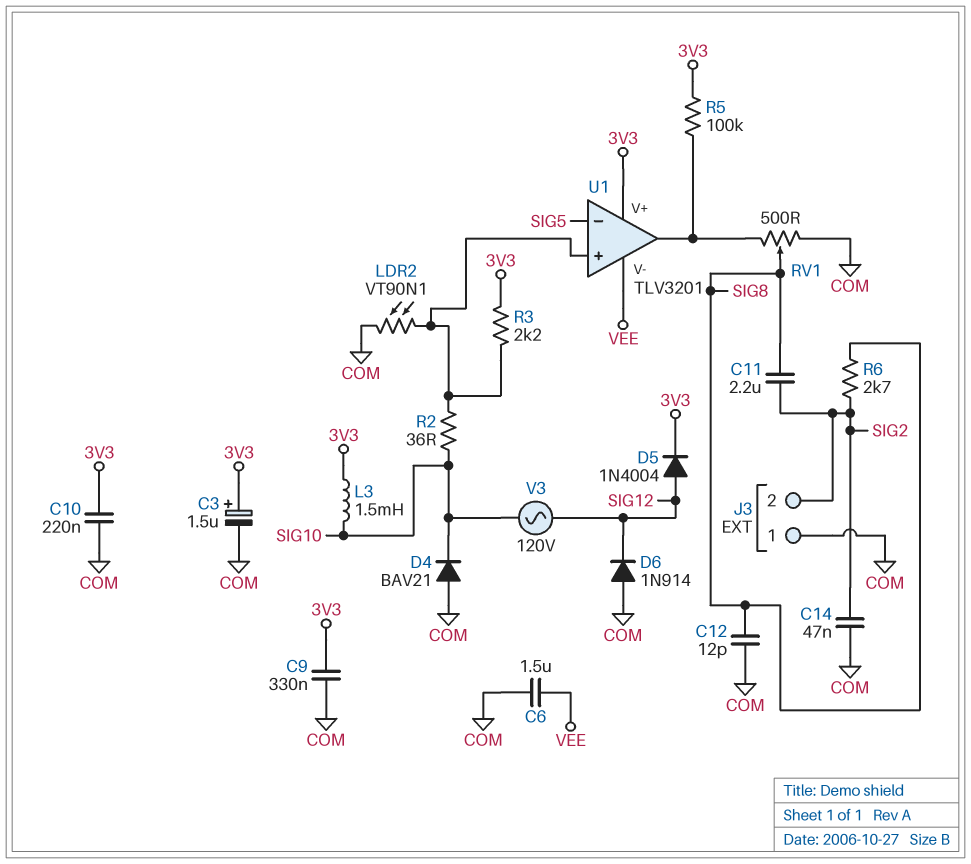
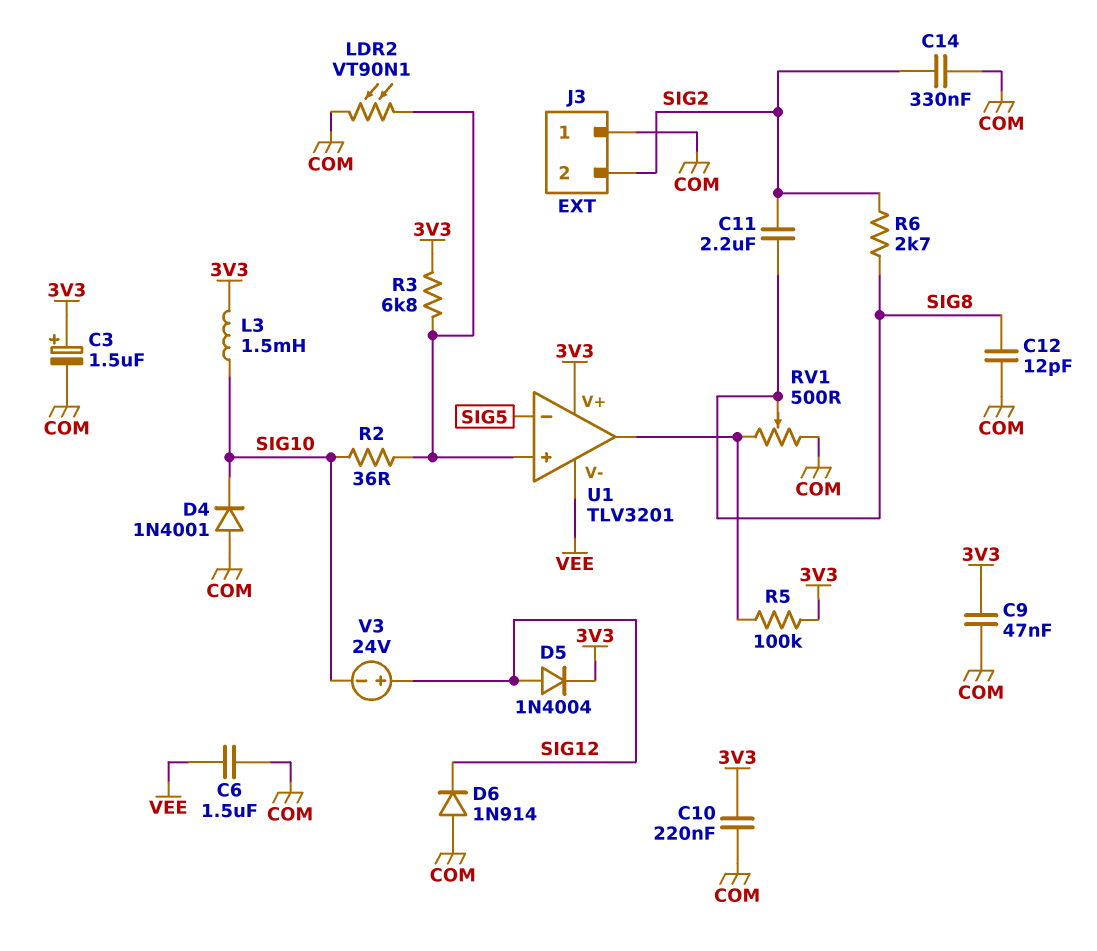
C9: 330nF (3V3, COM) -> 47nF (3V3, COM)
C14: 47nF (COM, SIG2) -> 330nF (COM, SIG2)
D4: diode BAV21 (A COM, K SIG10) -> diode 1N4001 (A COM, K SIG10)
R3: 2.2k (3V3, U1/in+) -> 6.8k (3V3, U1/in+)
V3: AC 120V (SIG10, SIG12) -> 24V (plus SIG12, minus SIG10)

